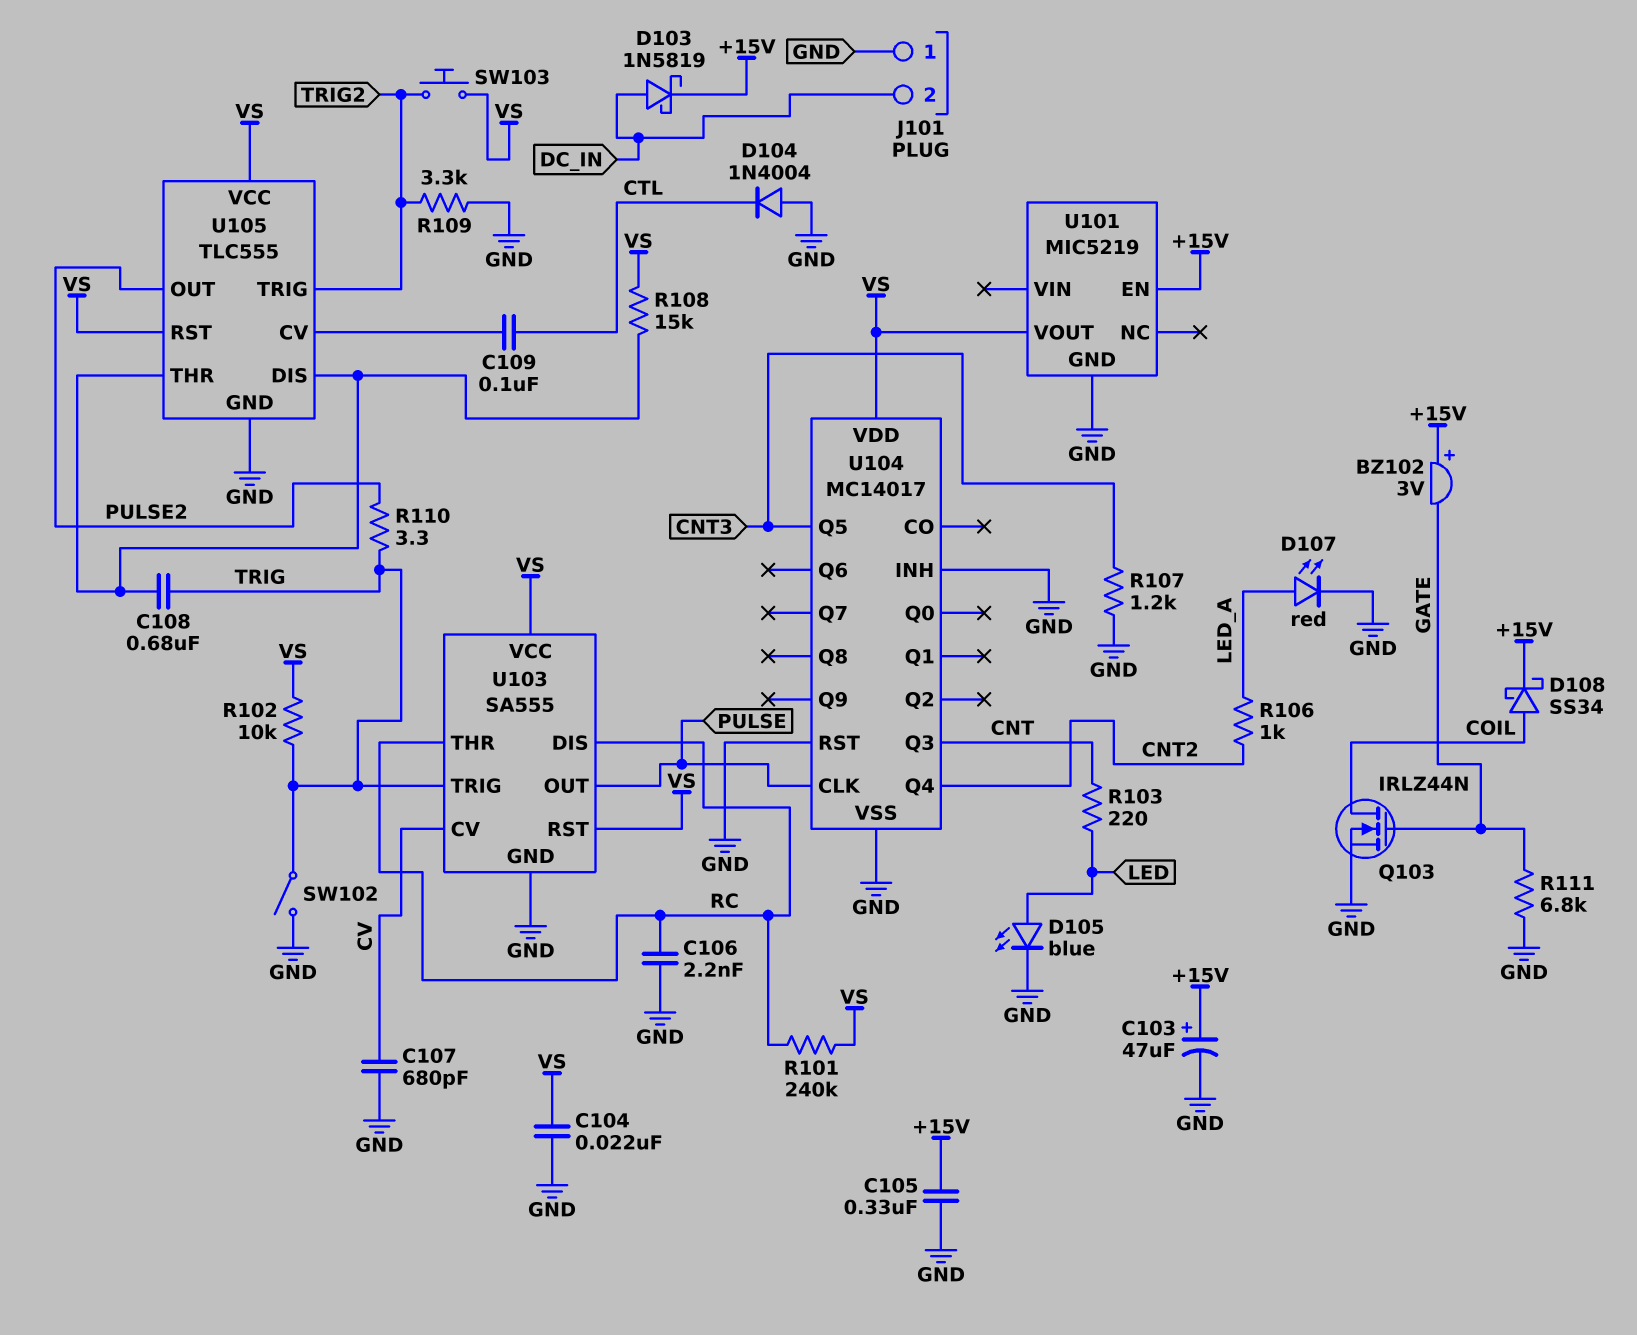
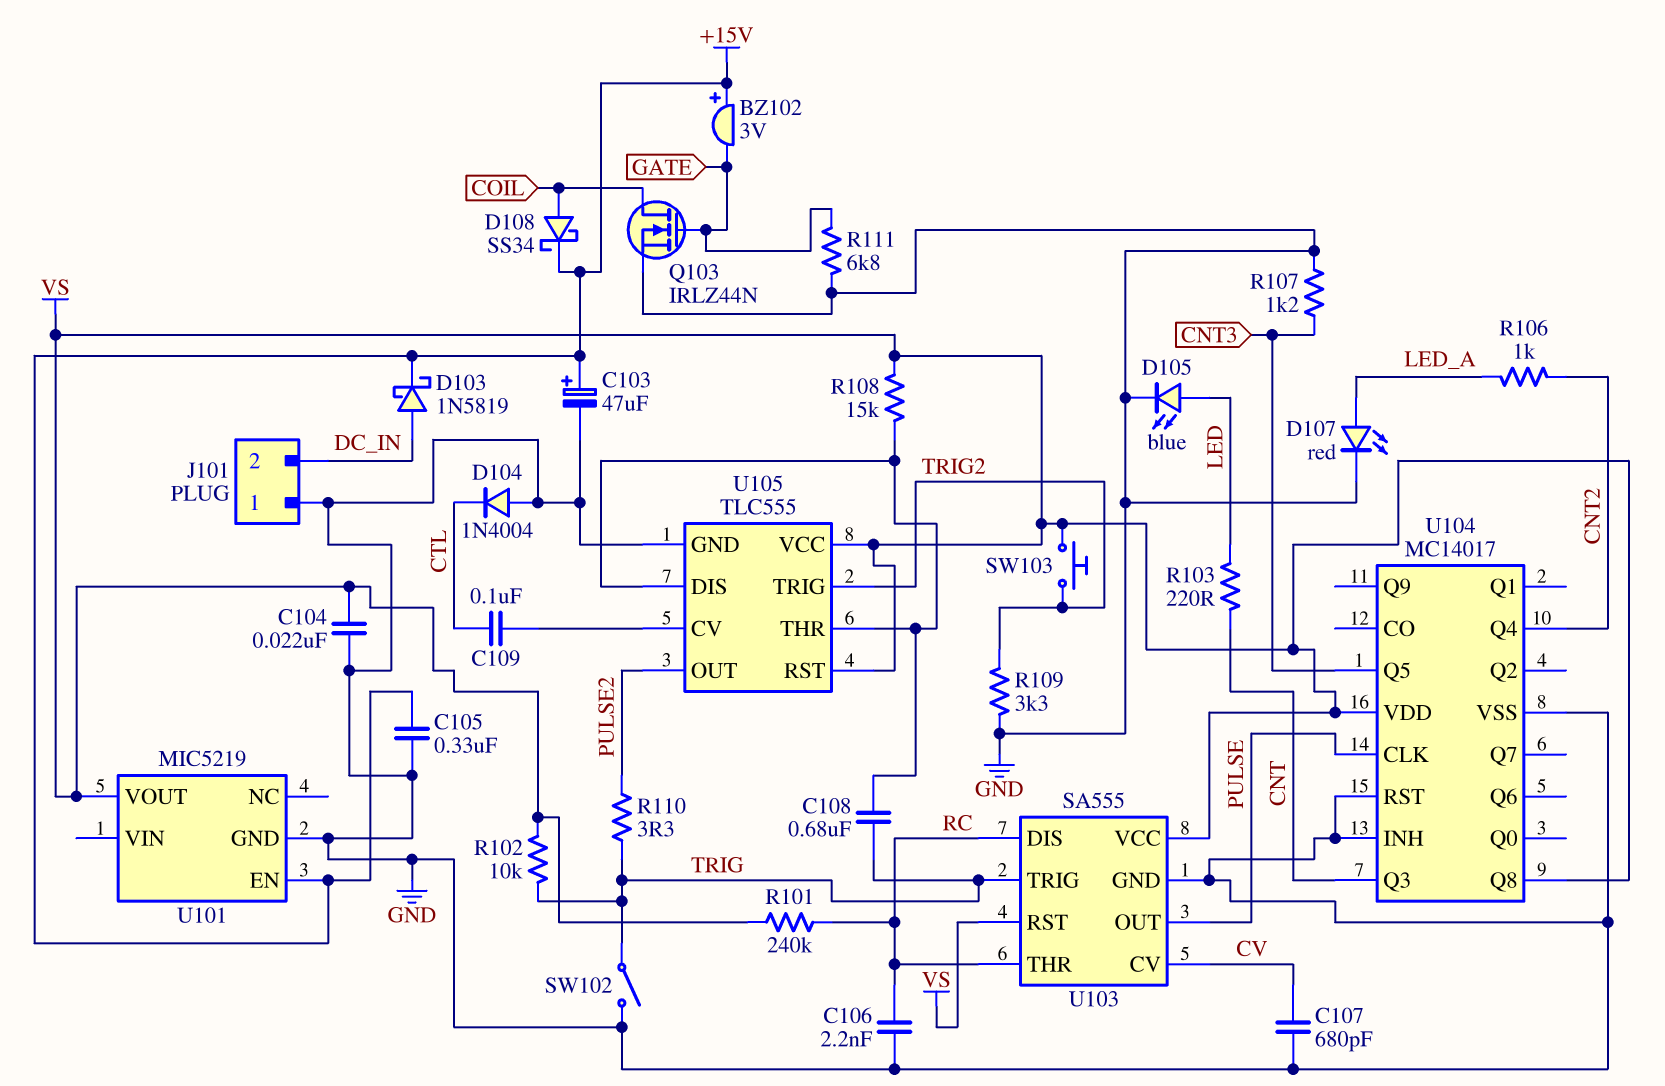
U104 pin Q8: none -> VS

